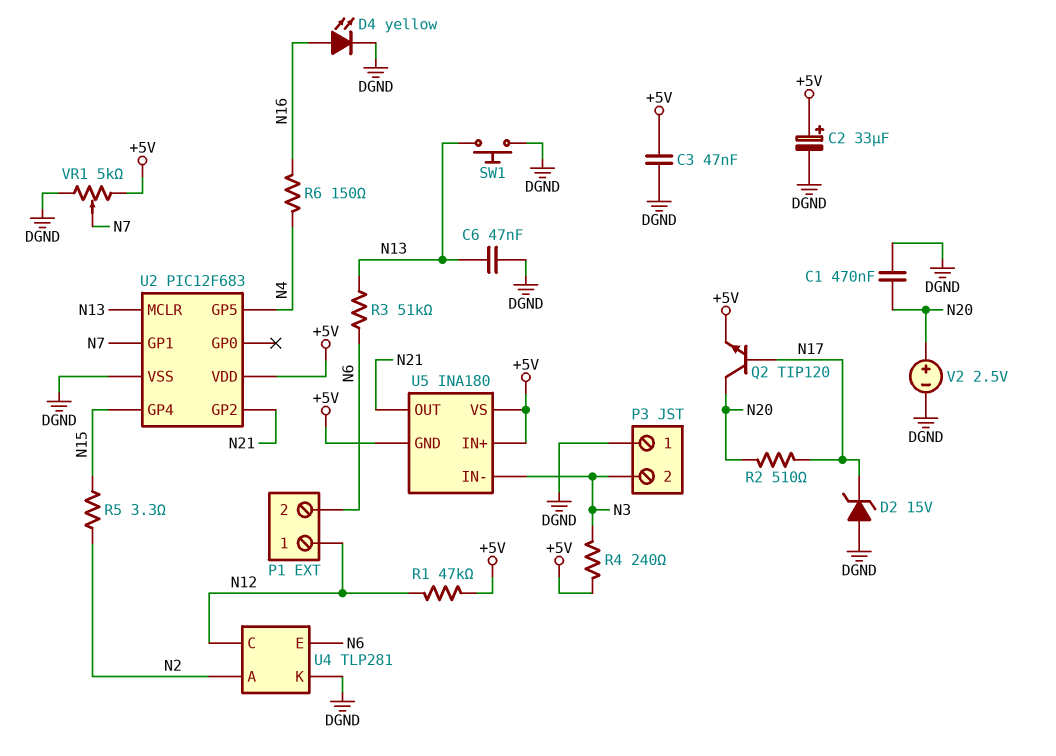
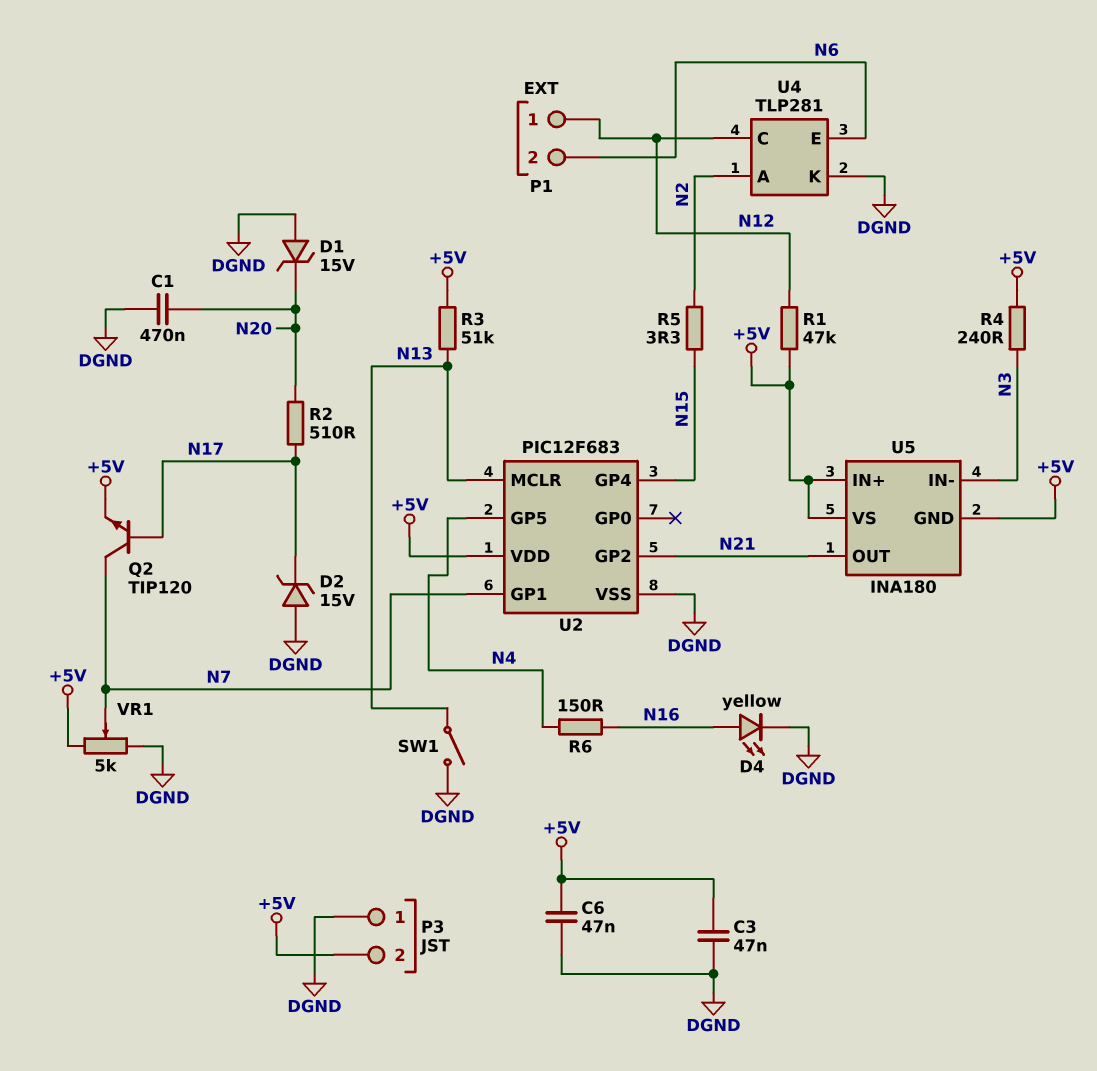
C2: 33uF (plus +5V, minus DGND) -> none
C6: 47nF (DGND, N13) -> 47nF (+5V, DGND)
D1: none -> zener 15V (A DGND, K N20)
P3 pin 2: N3 -> +5V
Q2: NPN TIP120 (B N17, C N20, E +5V) -> NPN TIP120 (B N17, C N7, E +5V)
R3: 51k (N6, N13) -> 51k (+5V, N13)
SW1: button (DGND, N13) -> switch (DGND, N13)
V2: 2.5V (plus N20, minus DGND) -> none

